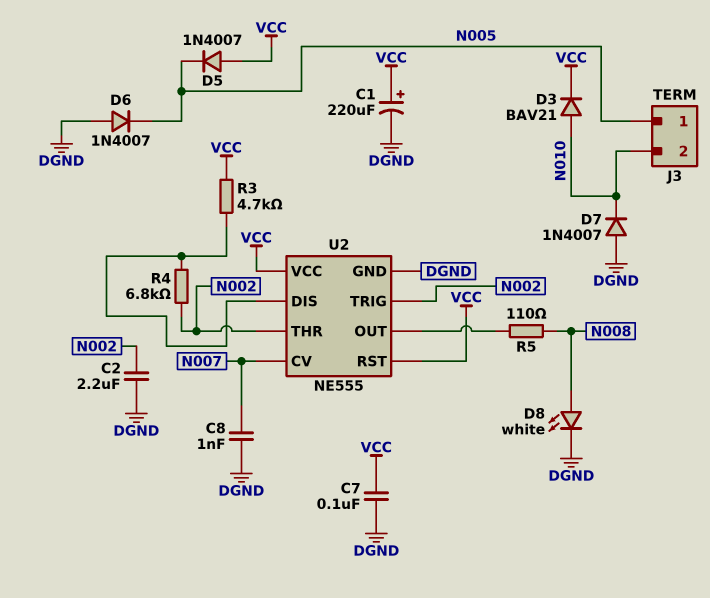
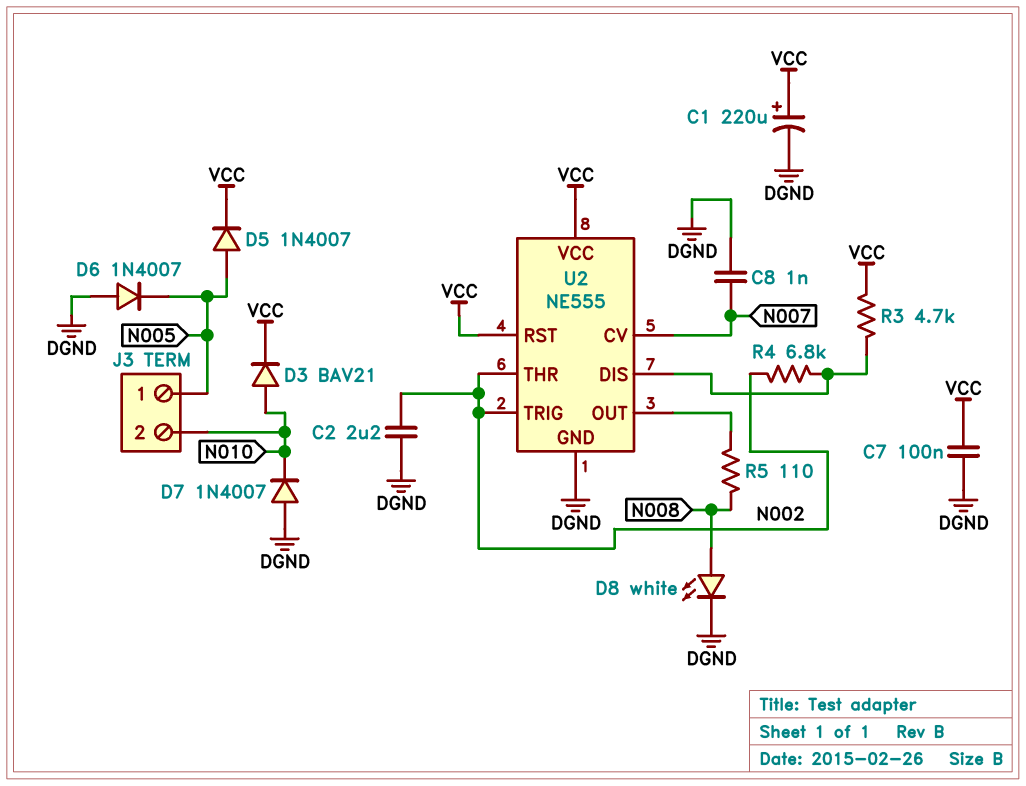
D5: diode 1N4007 (A VCC, K N005) -> diode 1N4007 (A N005, K VCC)

